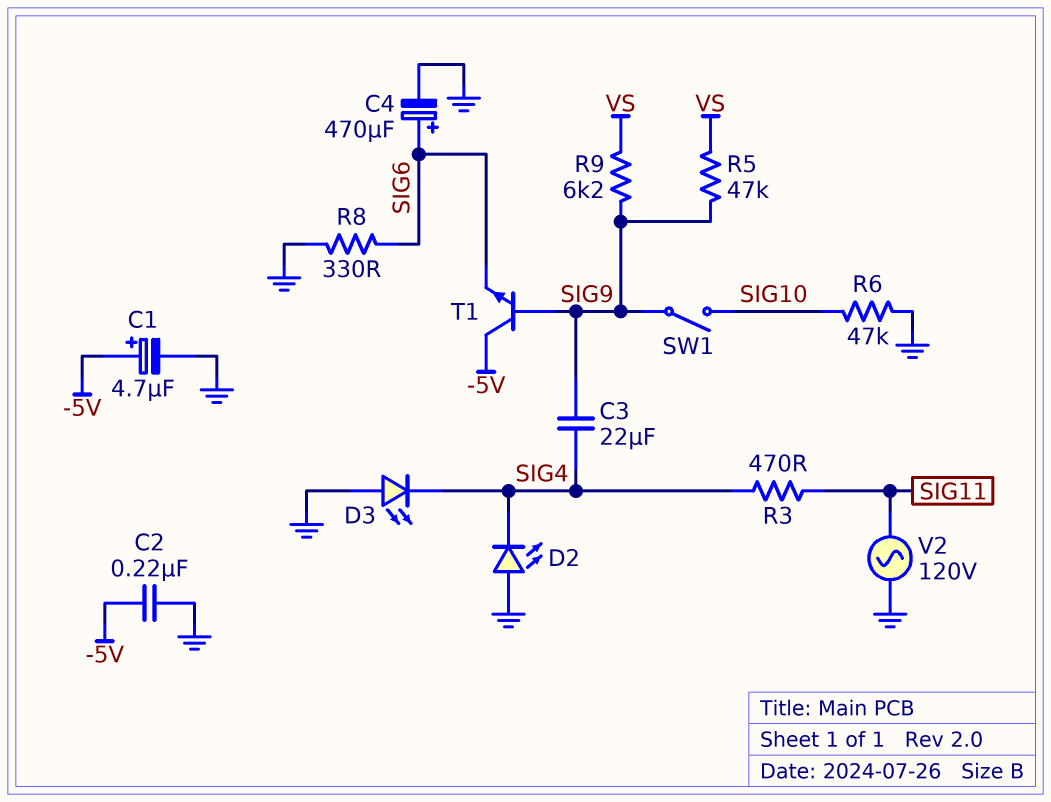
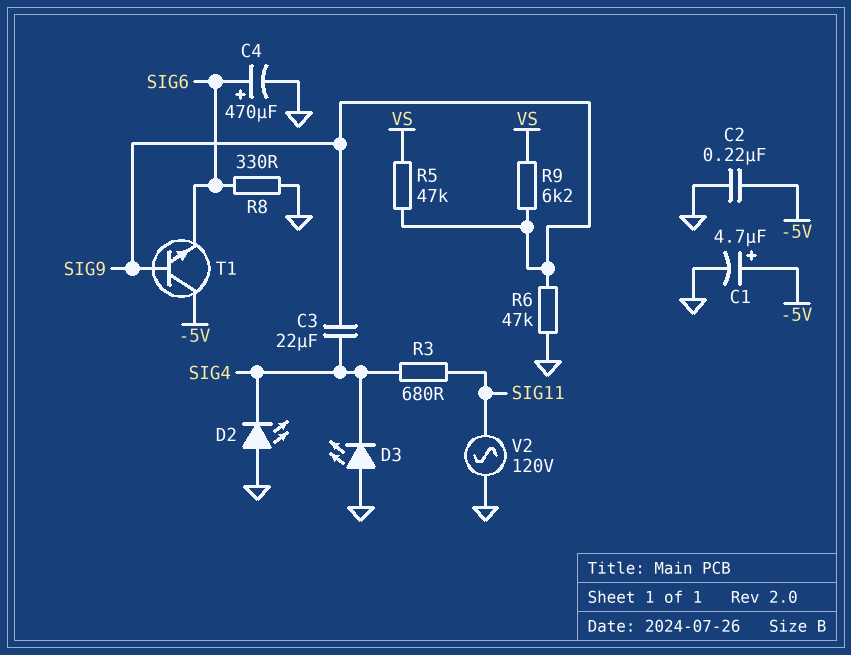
R3: 470 (SIG4, SIG11) -> 680 (SIG4, SIG11)
R6: 47k (GND, SIG10) -> 47k (GND, SIG9)
SW1: switch (SIG9, SIG10) -> none

